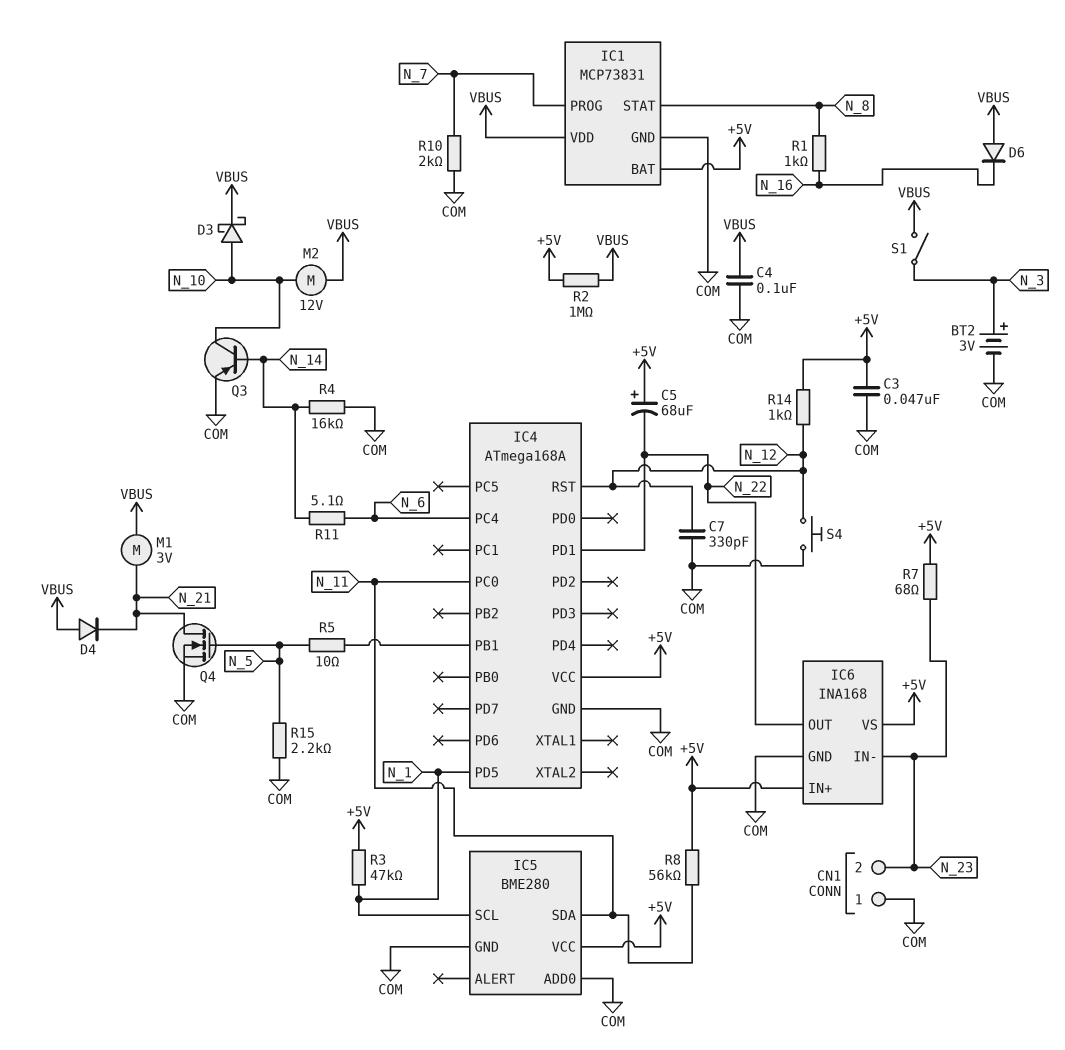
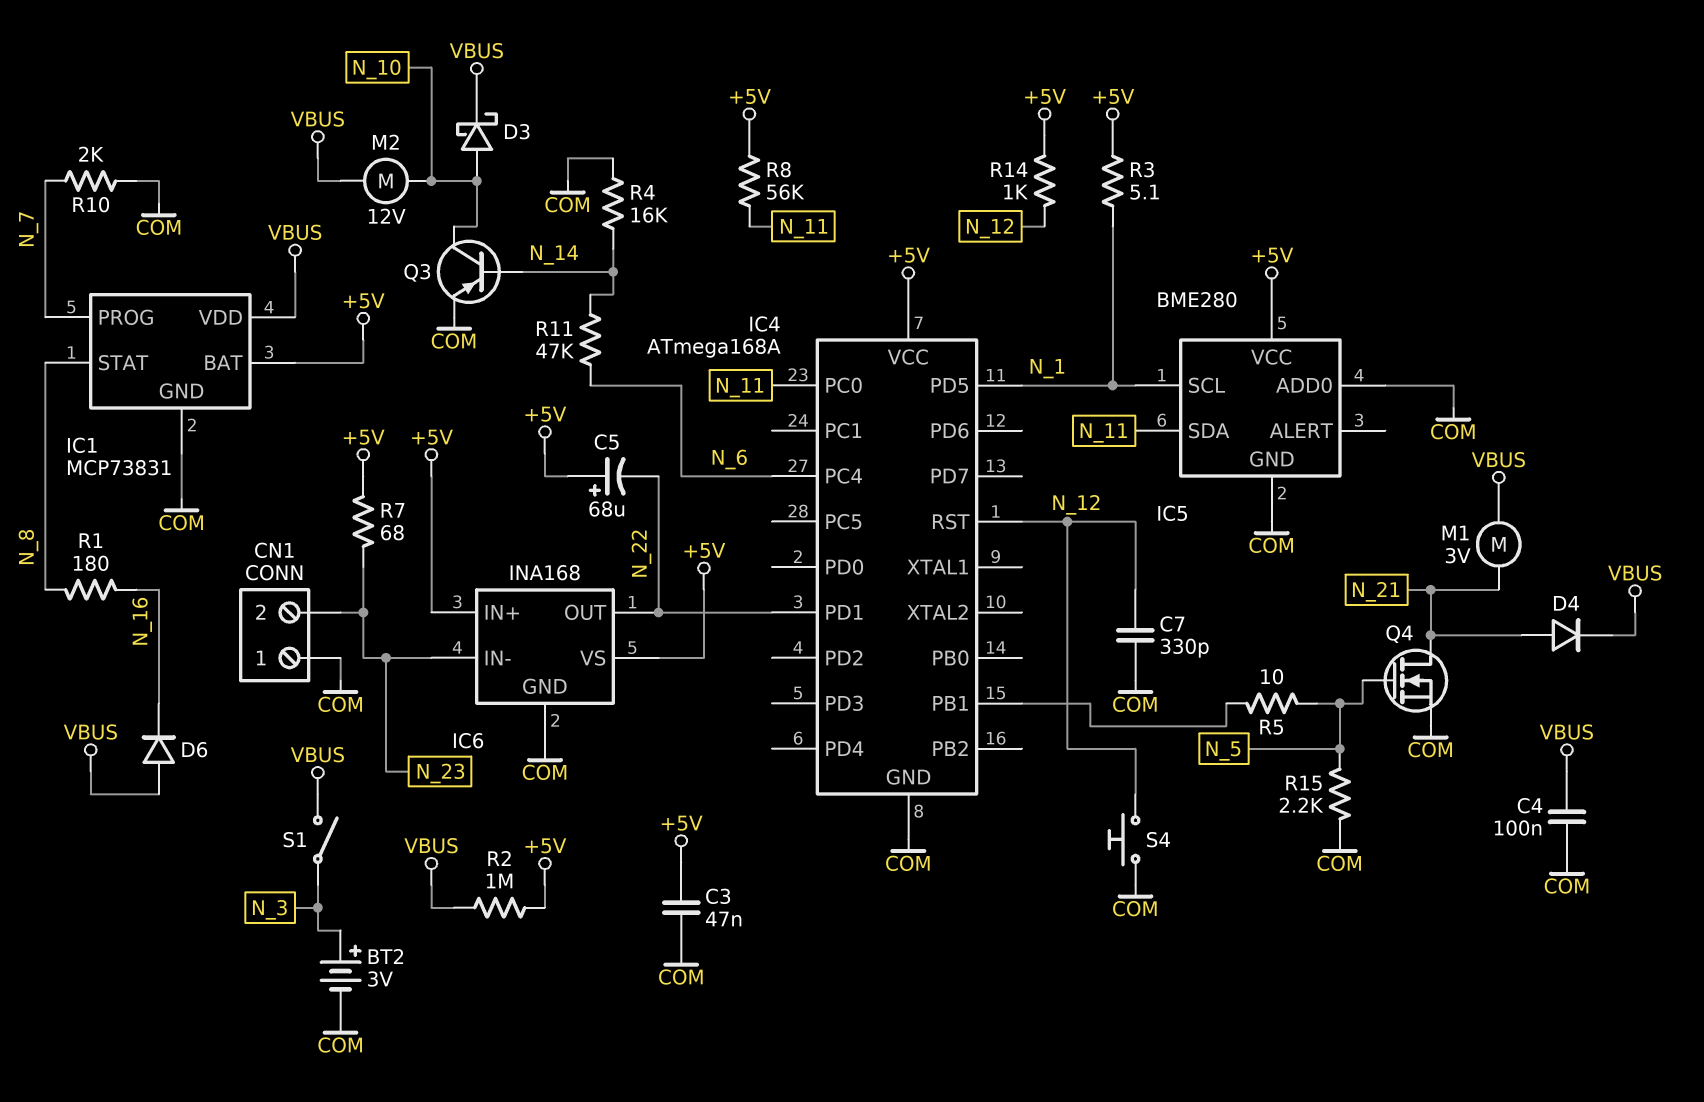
D4: diode (A VBUS, K N_21) -> diode (A N_21, K VBUS)
R1: 1k (N_8, N_16) -> 180 (N_8, N_16)
R3: 47k (+5V, N_1) -> 5.1 (+5V, N_1)
R11: 5.1 (N_6, N_14) -> 47k (N_6, N_14)

